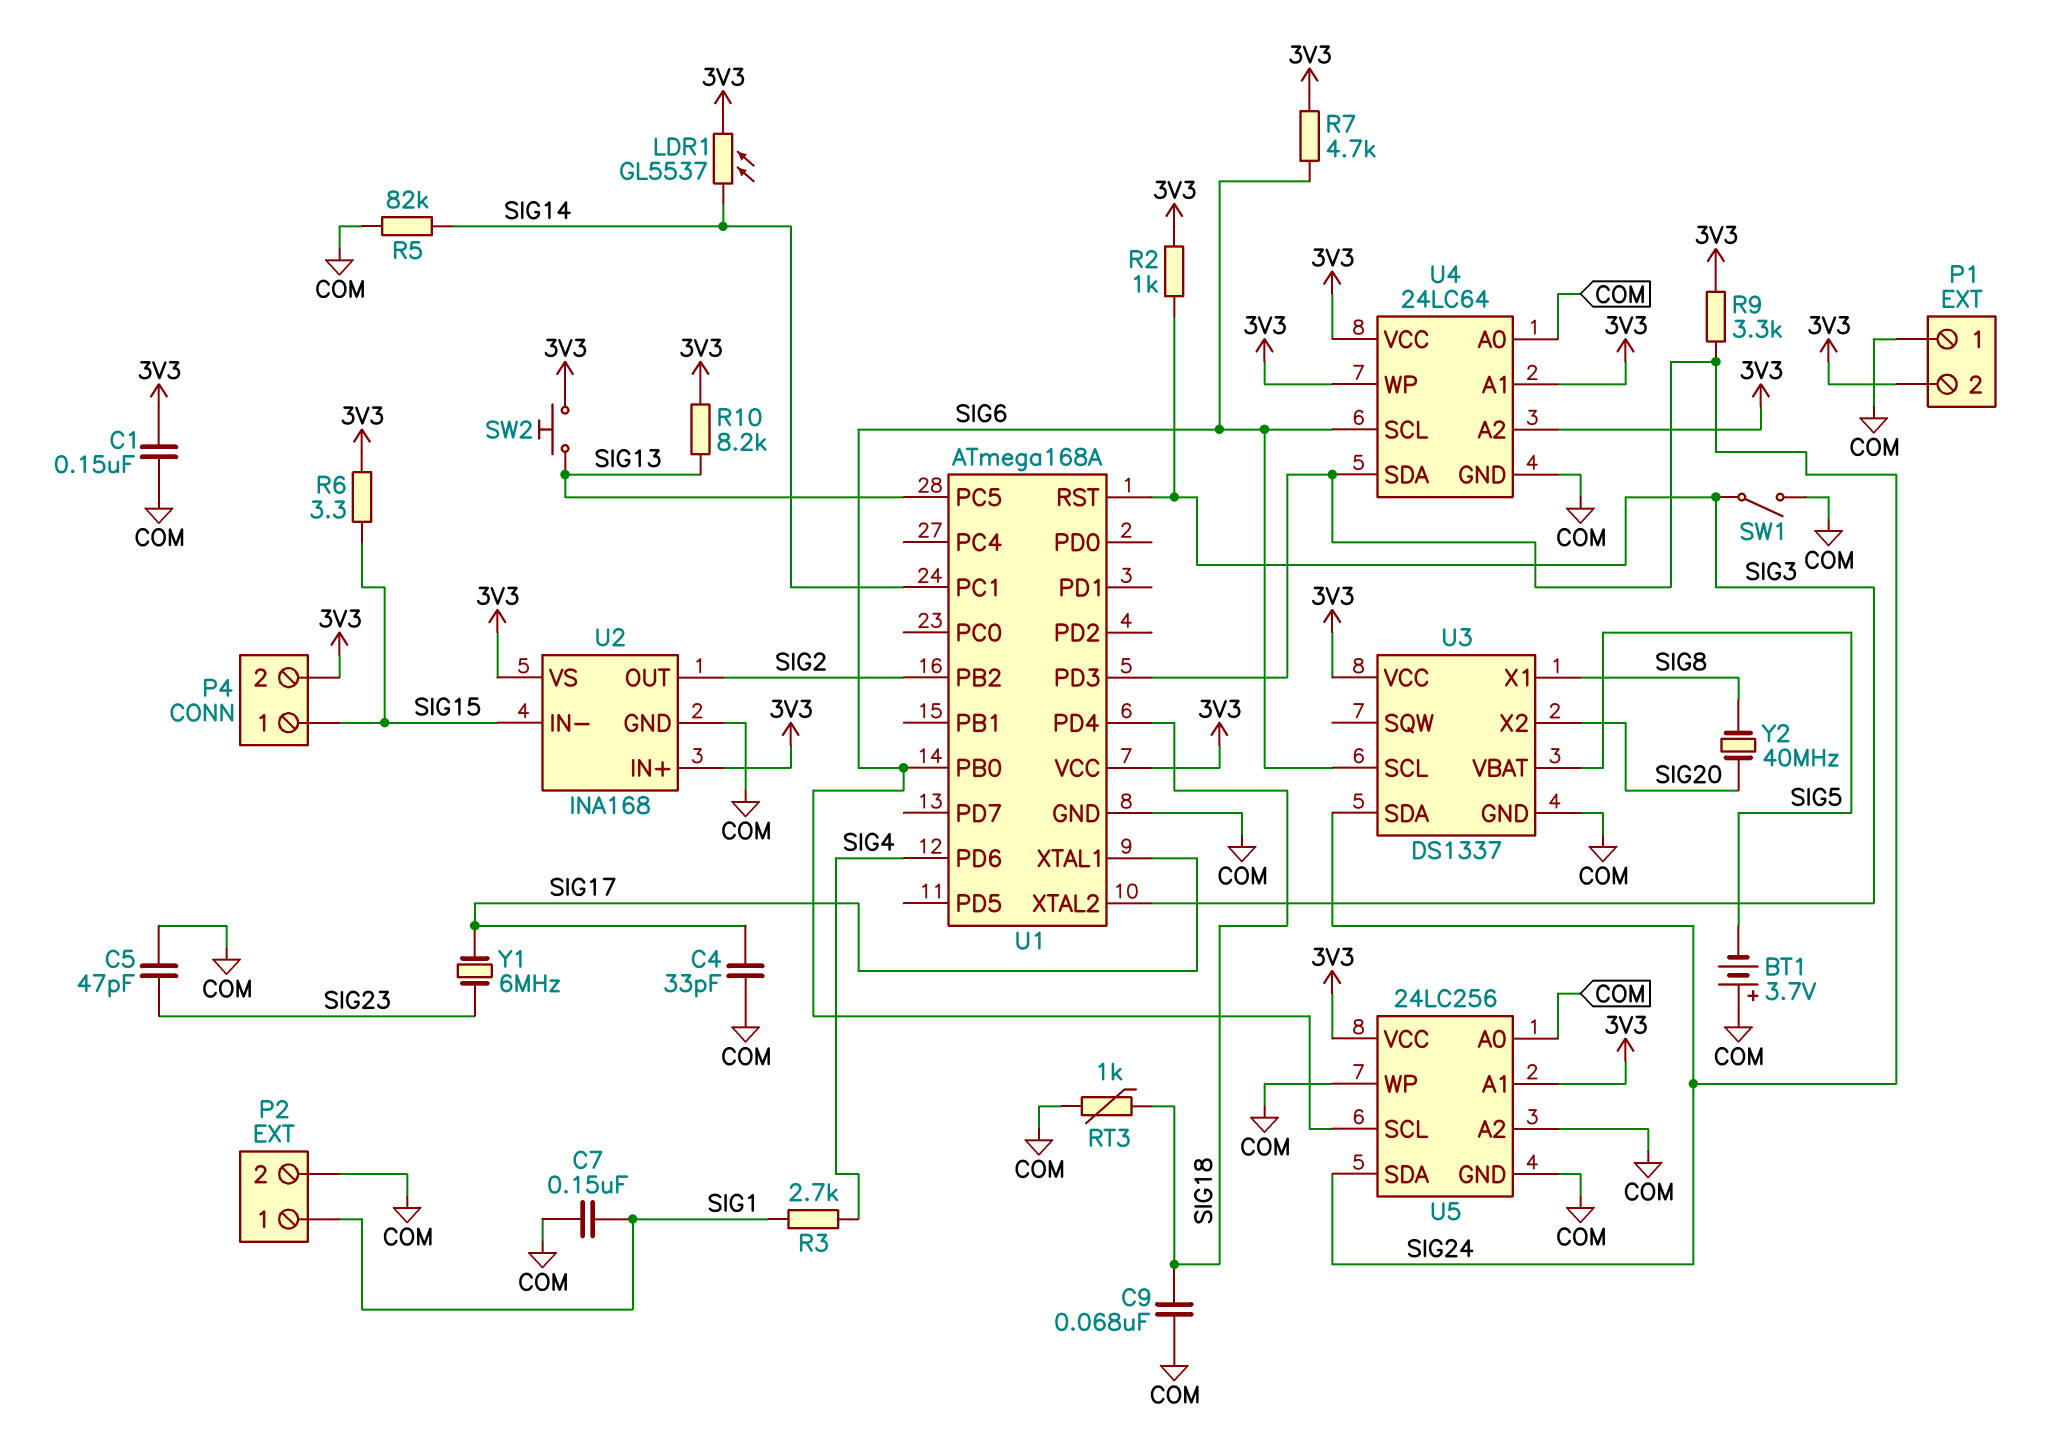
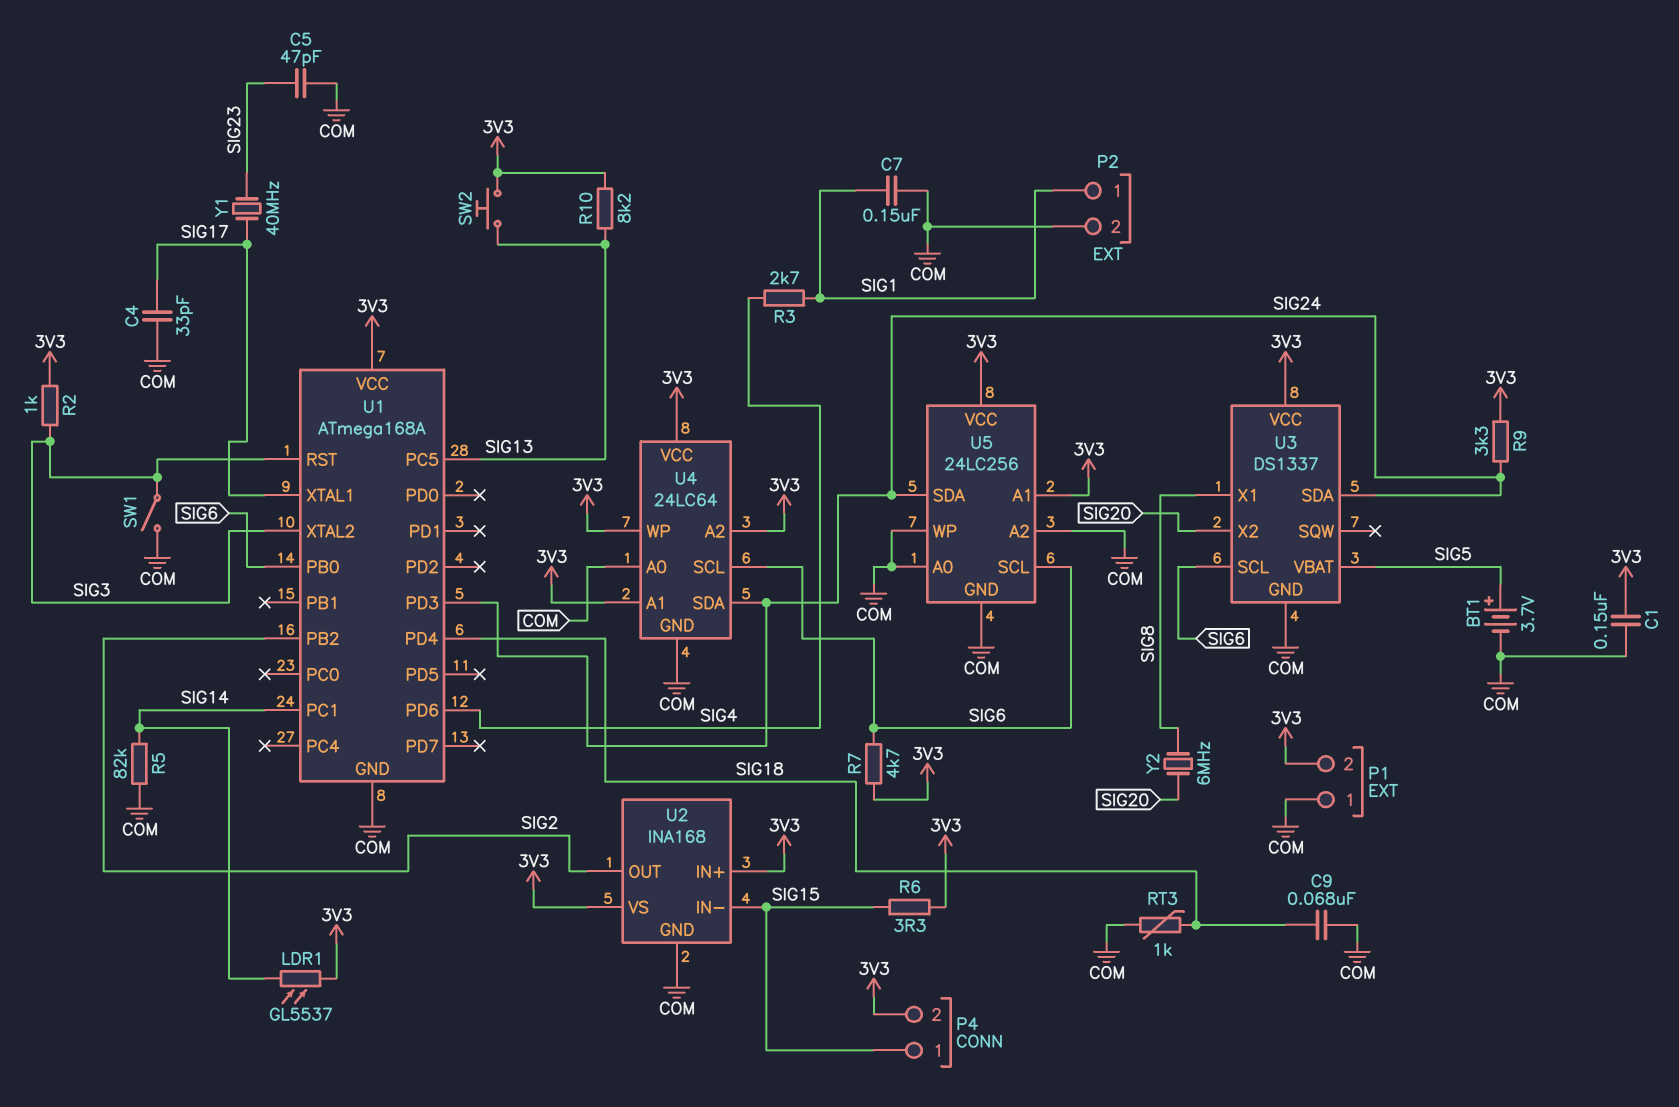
BT1: 3.7V (plus COM, minus SIG5) -> 3.7V (plus SIG5, minus COM)
Y1: 6MHz (SIG17, SIG23) -> 40MHz (SIG17, SIG23)
Y2: 40MHz (SIG8, SIG20) -> 6MHz (SIG8, SIG20)

